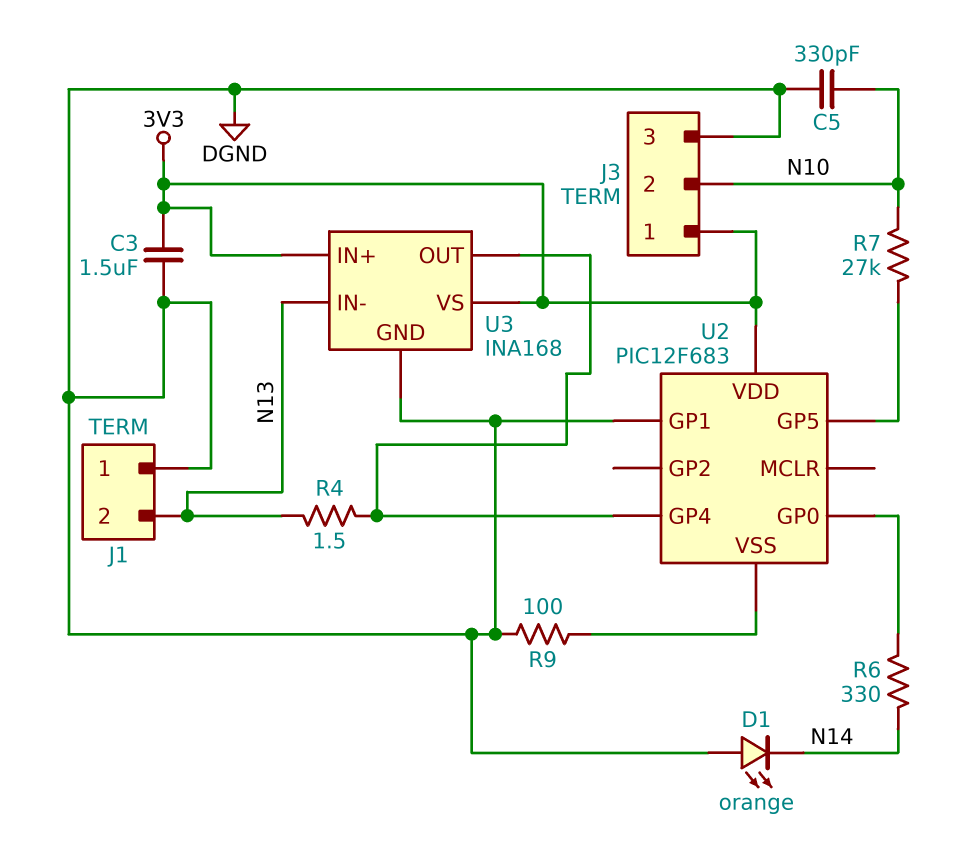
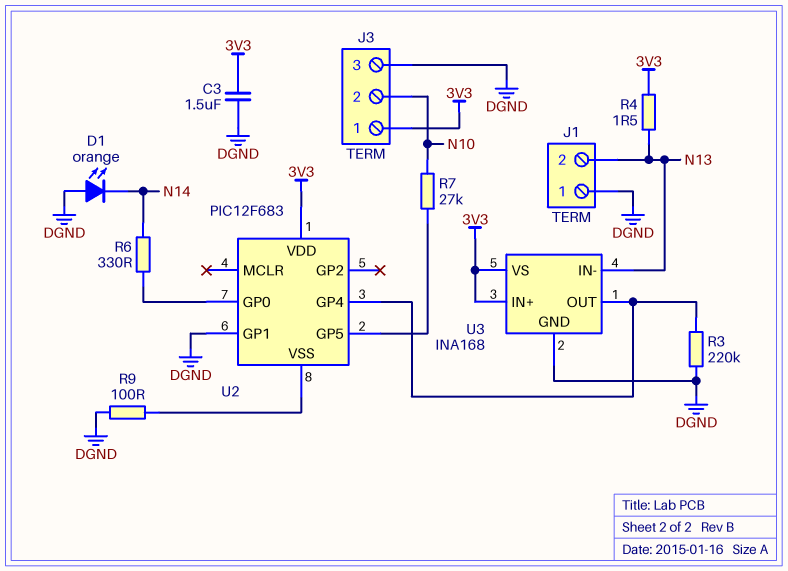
C5: 330pF (DGND, N10) -> none
R3: none -> 220k (DGND, U2/GP4)
R4: 1.5 (N13, U2/GP4) -> 1.5 (3V3, N13)

